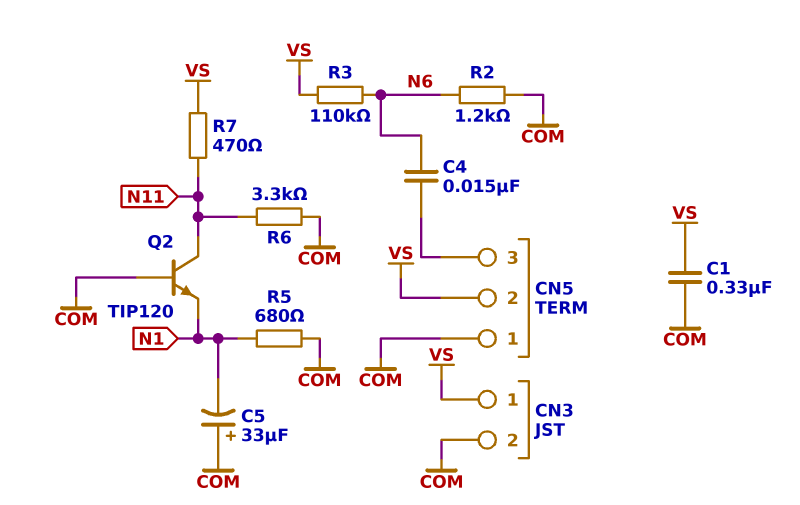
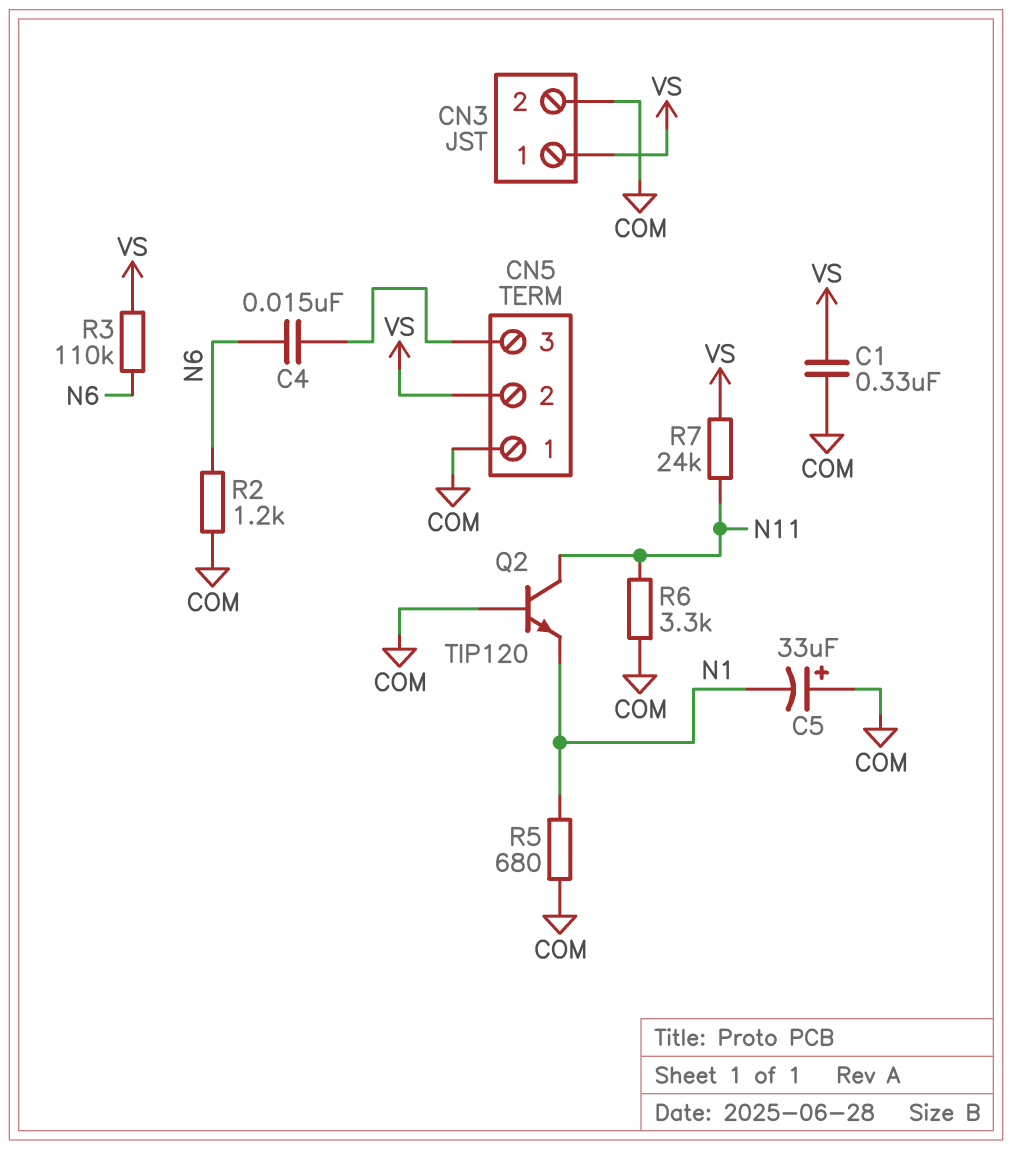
R7: 470 (N11, VS) -> 24k (N11, VS)

